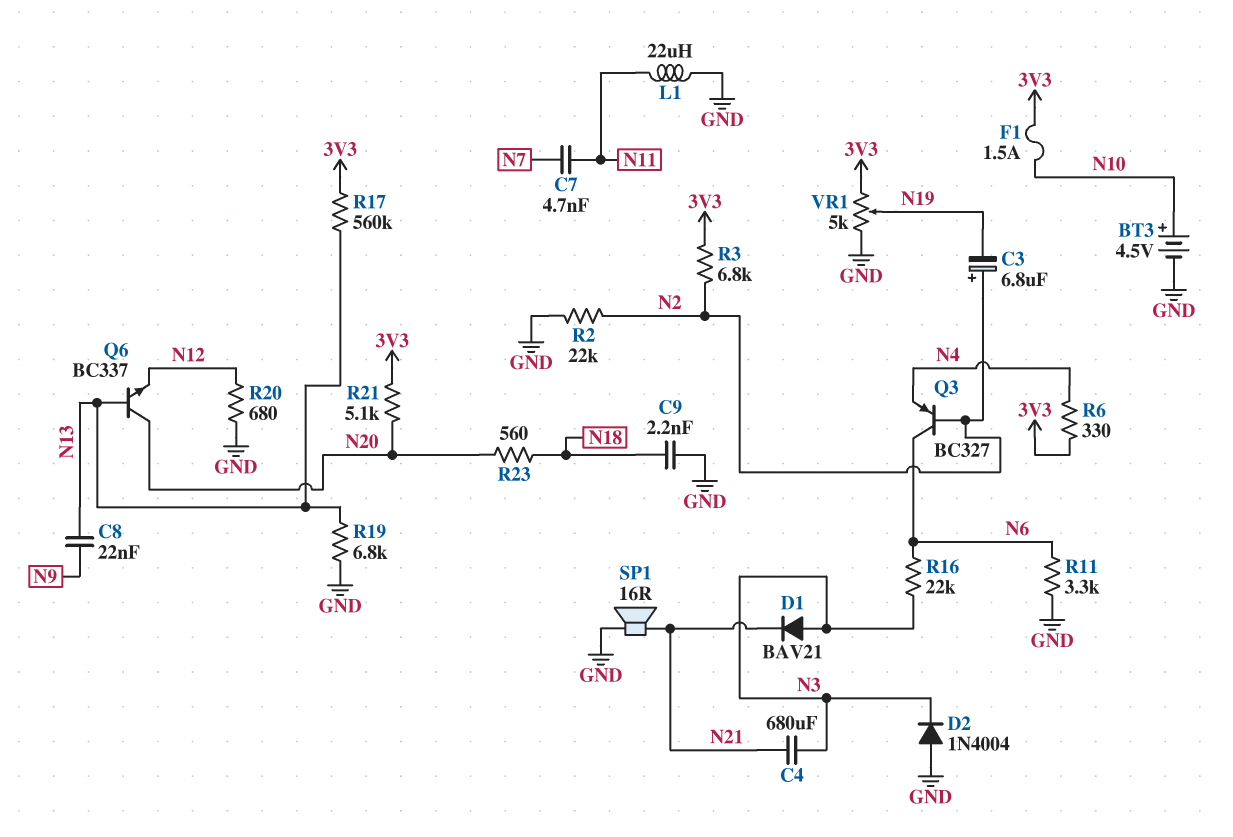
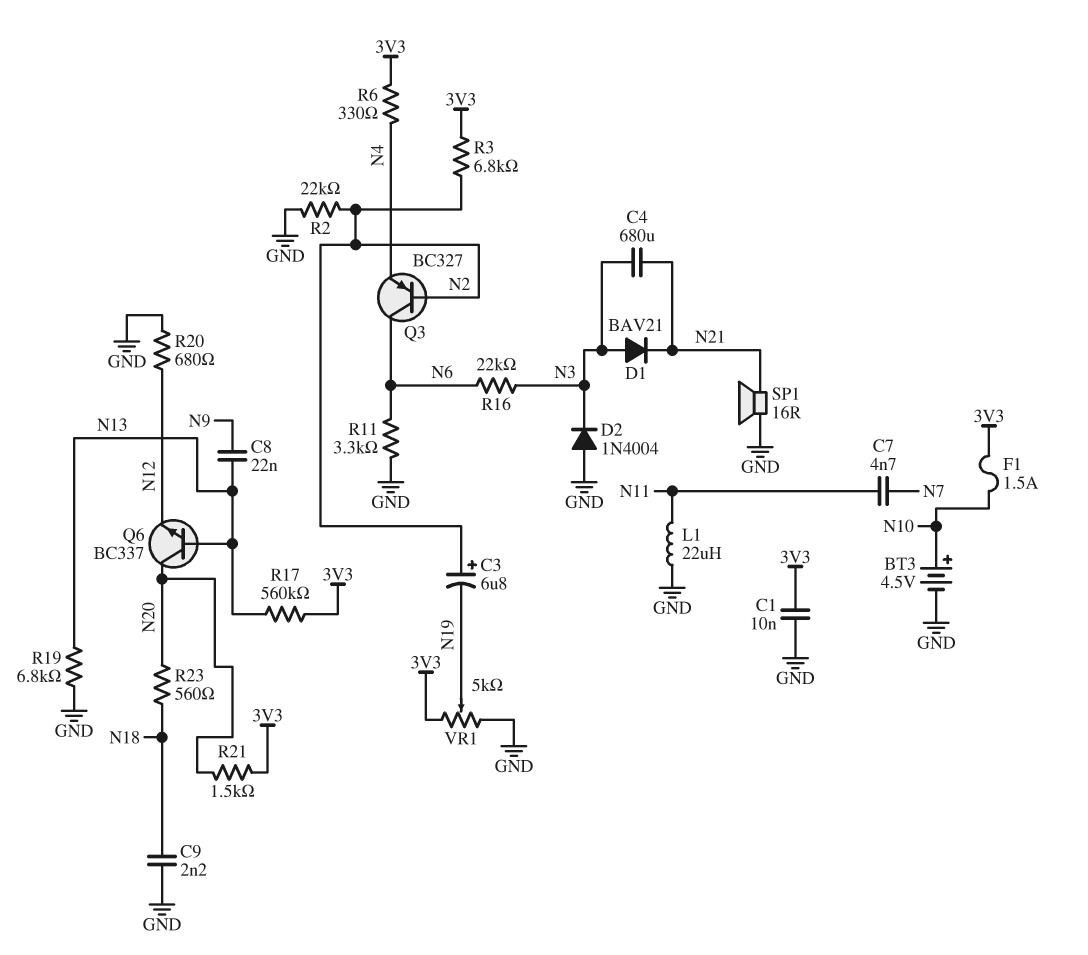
C1: none -> 10nF (3V3, GND)
R21: 5.1k (3V3, N20) -> 1.5k (3V3, N20)

